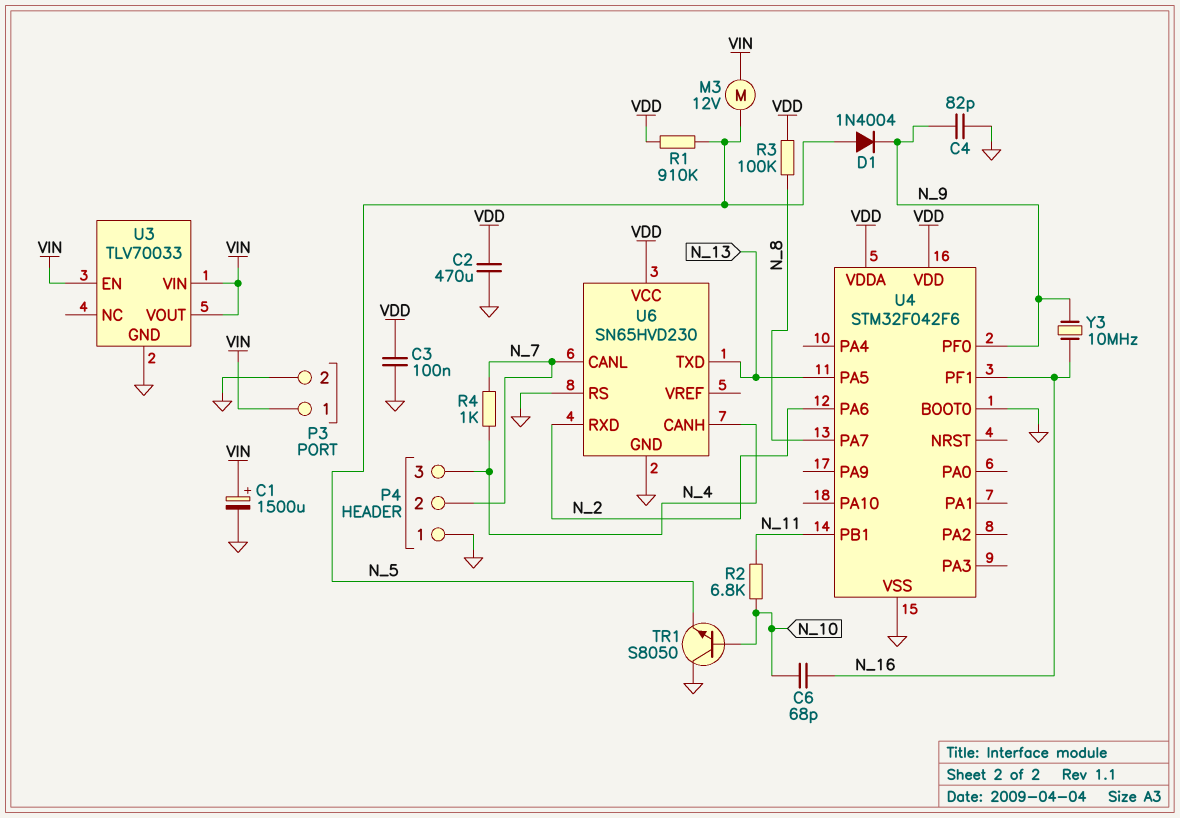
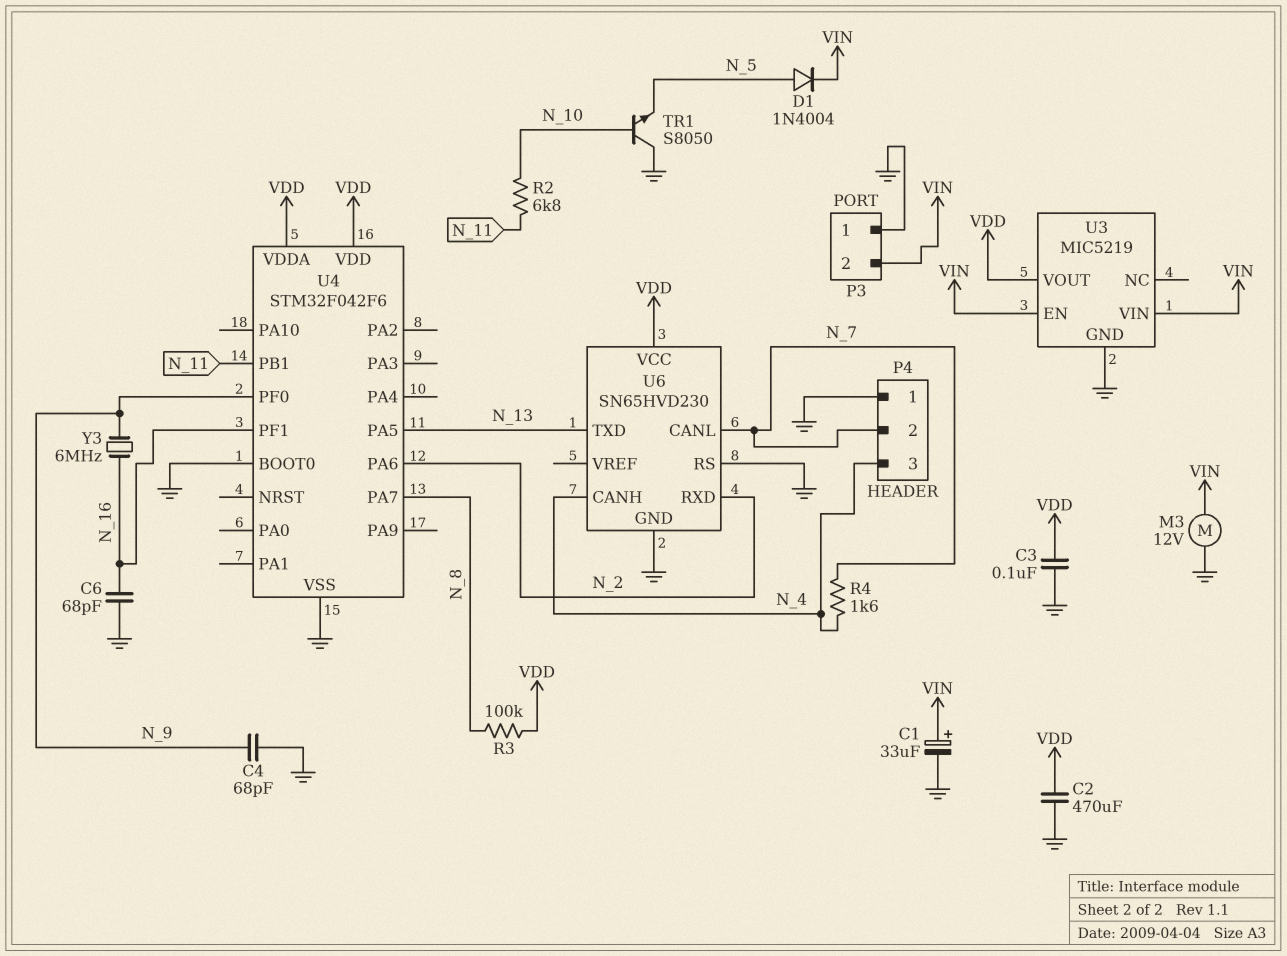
C1: 1500uF (plus VIN, minus GND) -> 33uF (plus VIN, minus GND)
C4: 82pF (GND, N_9) -> 68pF (GND, N_9)
C6: 68pF (N_10, N_16) -> 68pF (GND, N_16)
D1: diode 1N4004 (A N_5, K N_9) -> diode 1N4004 (A N_5, K VIN)
M3: motor 12V (N_5, VIN) -> motor 12V (GND, VIN)
P3 pin 1: VIN -> GND
P3 pin 2: GND -> VIN
R1: 910k (N_5, VDD) -> none
R4: 1k (N_4, N_7) -> 1.6k (N_4, N_7)
U3: TLV70033 -> MIC5219
U3 pin VOUT: VIN -> VDD
Y3: 10MHz (N_9, N_16) -> 6MHz (N_9, N_16)

